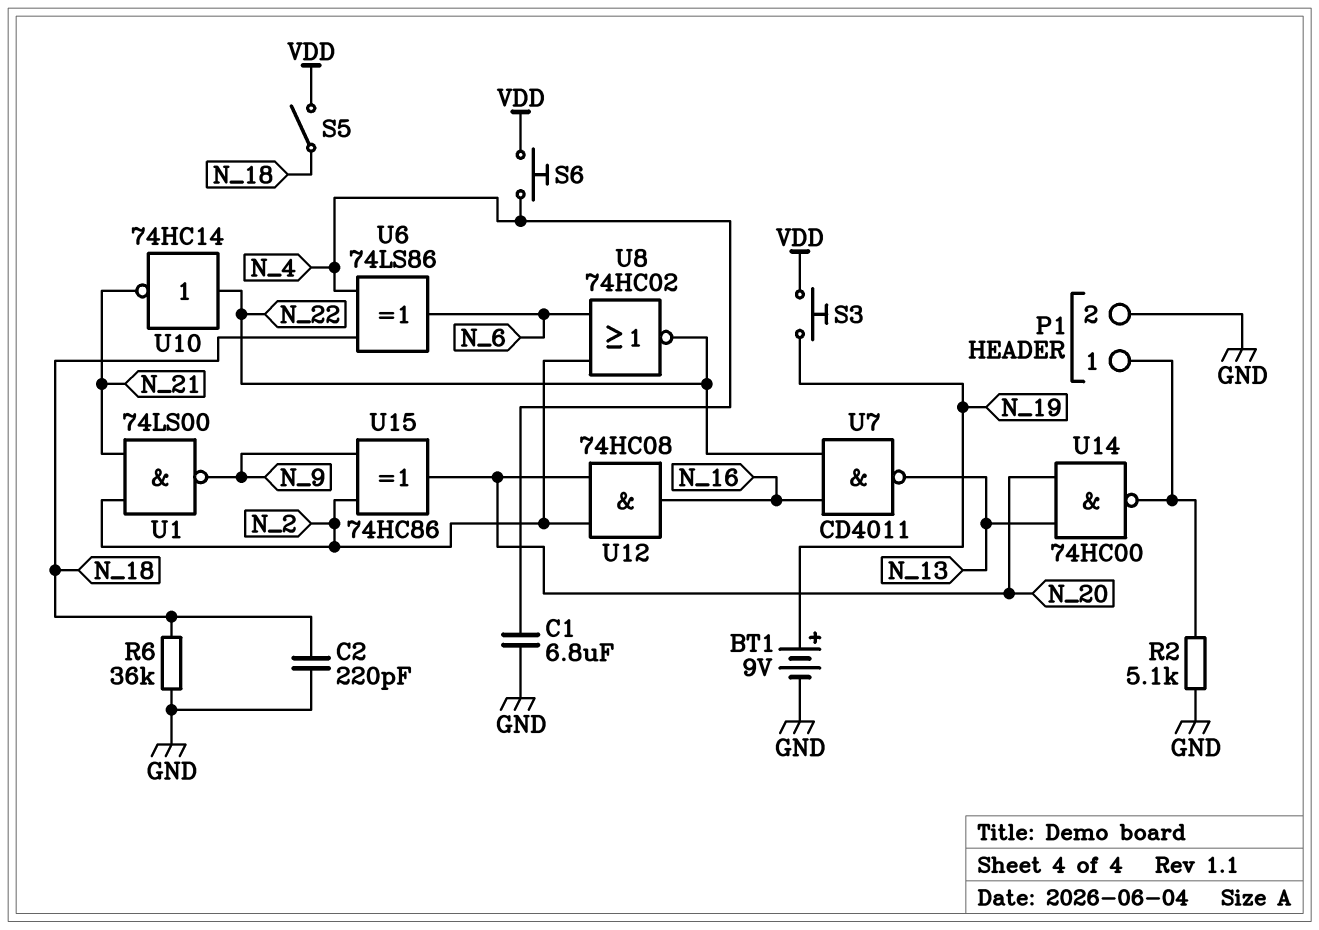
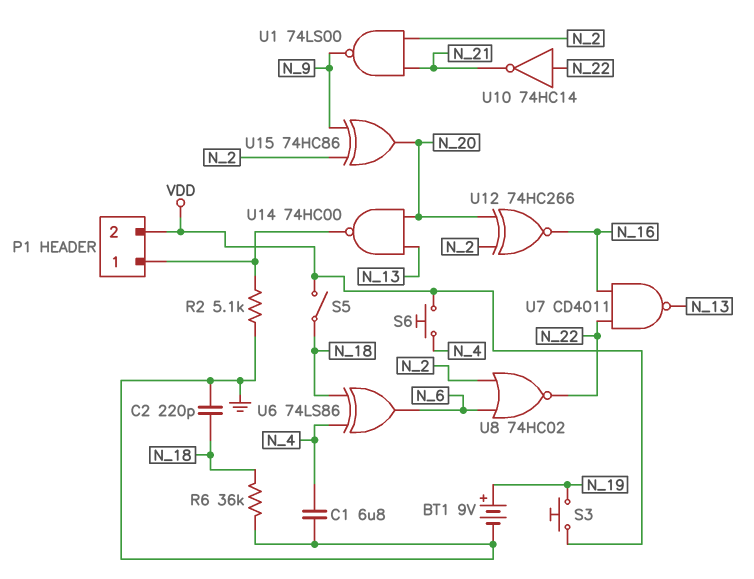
P1 pin 2: GND -> VDD
U12: AND 74HC08 (in N_2, in N_20, out N_16) -> XNOR 74HC266 (in N_2, in N_20, out N_16)

